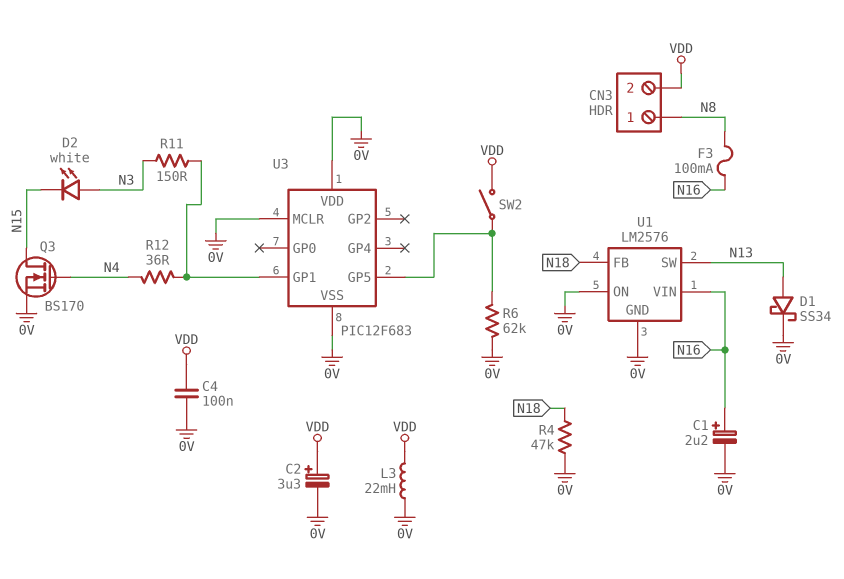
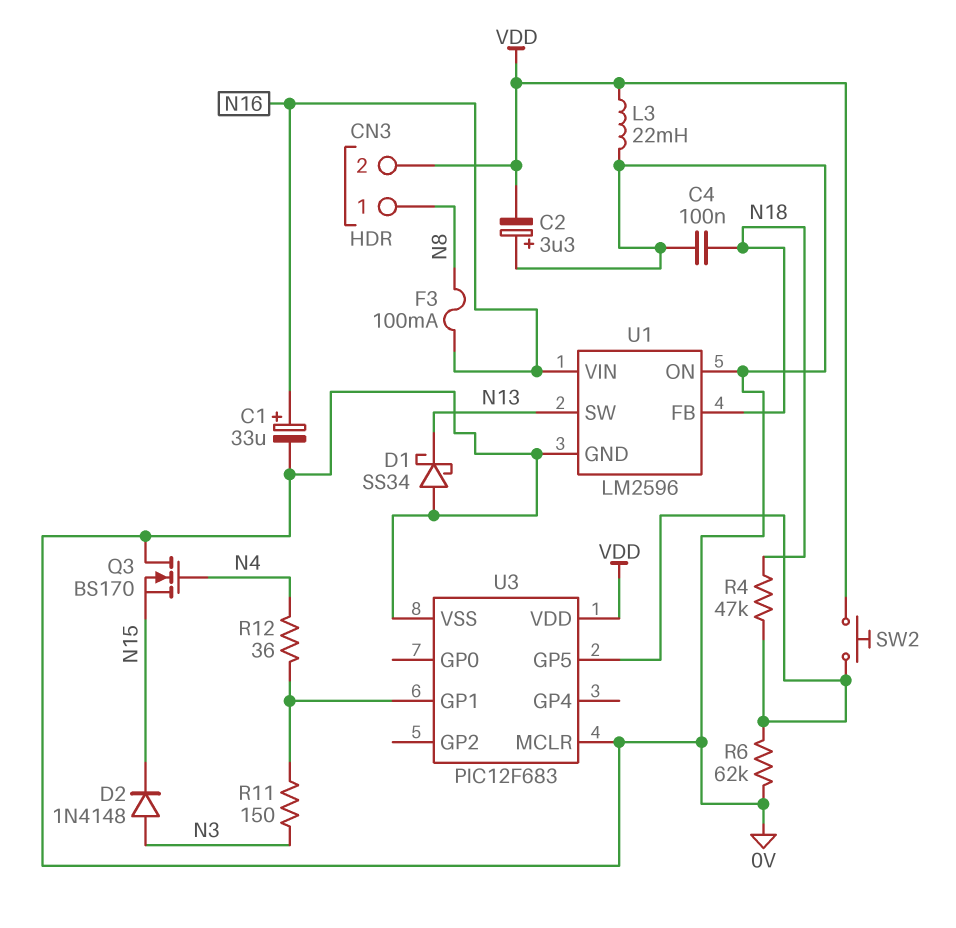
C1: 2.2uF (plus N16, minus 0V) -> 33uF (plus N16, minus 0V)
C2: 3.3uF (plus VDD, minus 0V) -> 3.3uF (plus 0V, minus VDD)
C4: 100nF (0V, VDD) -> 100nF (0V, N18)
D1: schottky SS34 (A N13, K 0V) -> schottky SS34 (A 0V, K N13)
D2: LED white (A N3, K N15) -> diode 1N4148 (A N3, K N15)
Q3: NMOS BS170 (G N4, D N15, S 0V) -> NMOS BS170 (G N4, D 0V, S N15)
R4: 47k (0V, N18) -> 47k (N18, U3/GP5)
SW2: switch (U3/GP5, VDD) -> button (U3/GP5, VDD)
U1: LM2576 -> LM2596
U3 pin VDD: 0V -> VDD

